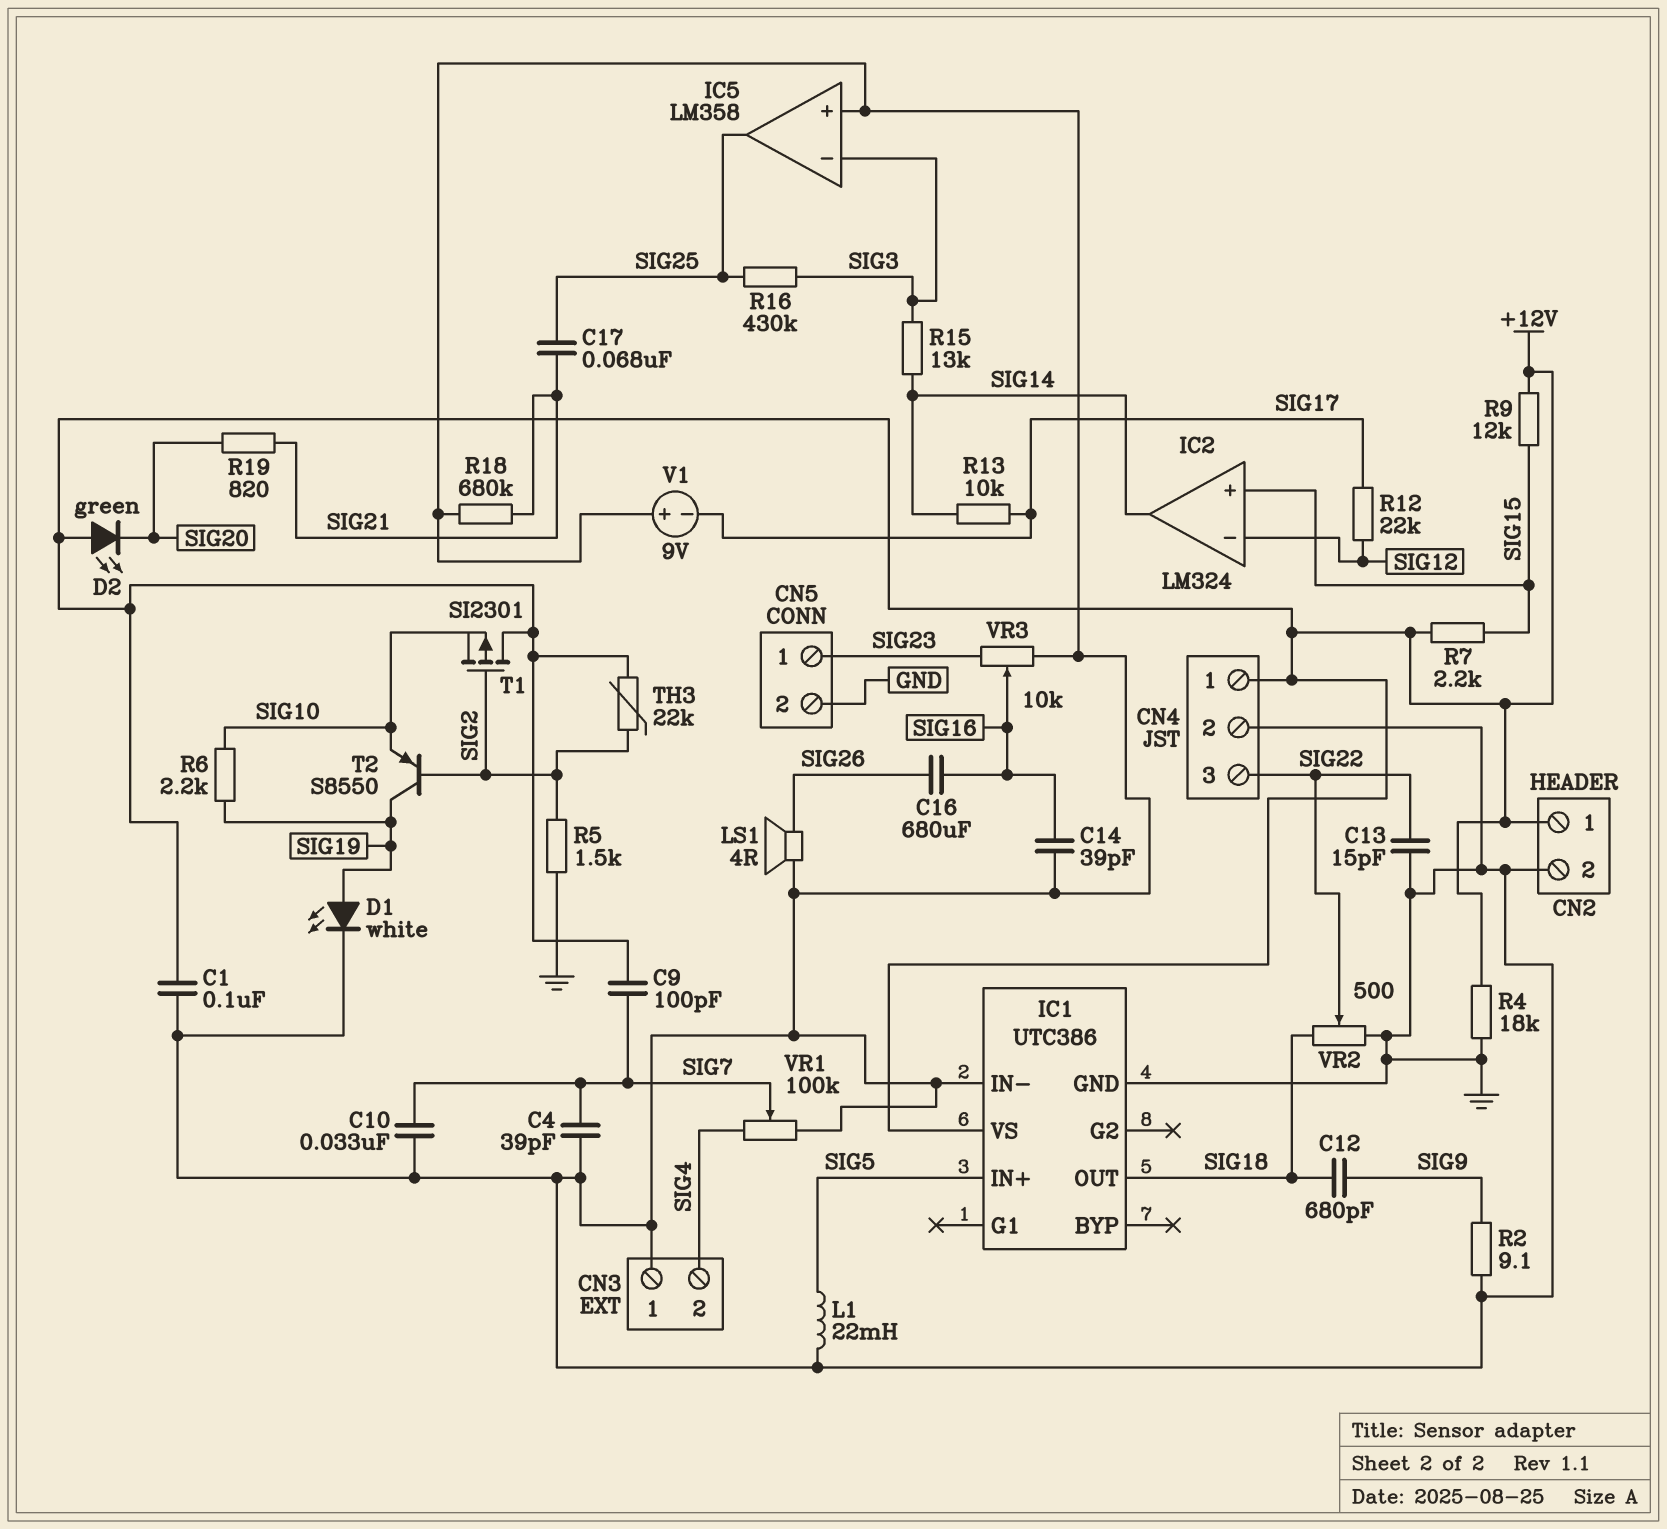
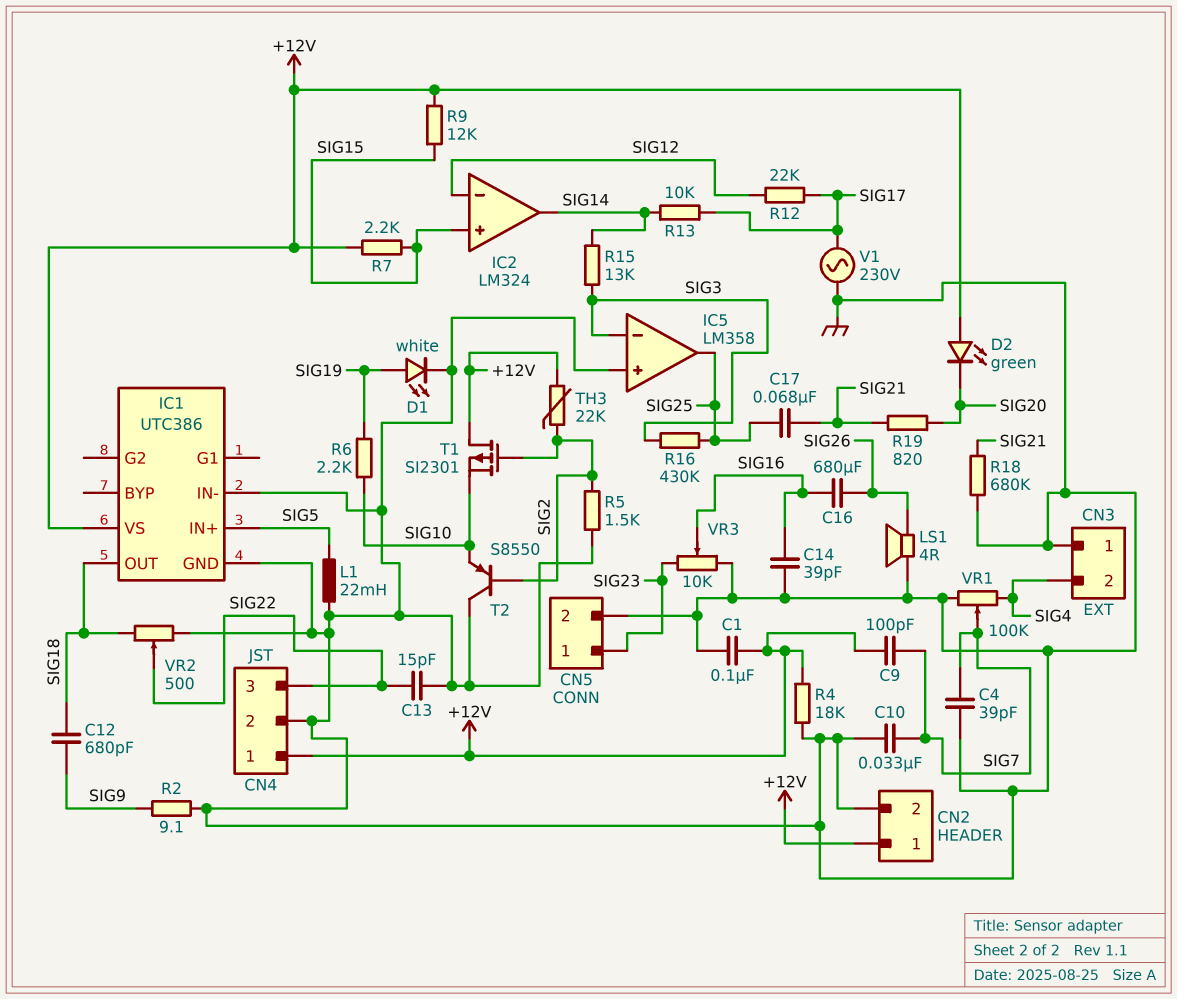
T2: PNP S8550 (B SIG2, C SIG19, E SIG10) -> PNP S8550 (B SIG2, C GND, E SIG10)
V1: 9V (plus GND, minus SIG17) -> AC 230V (GND, SIG17)

